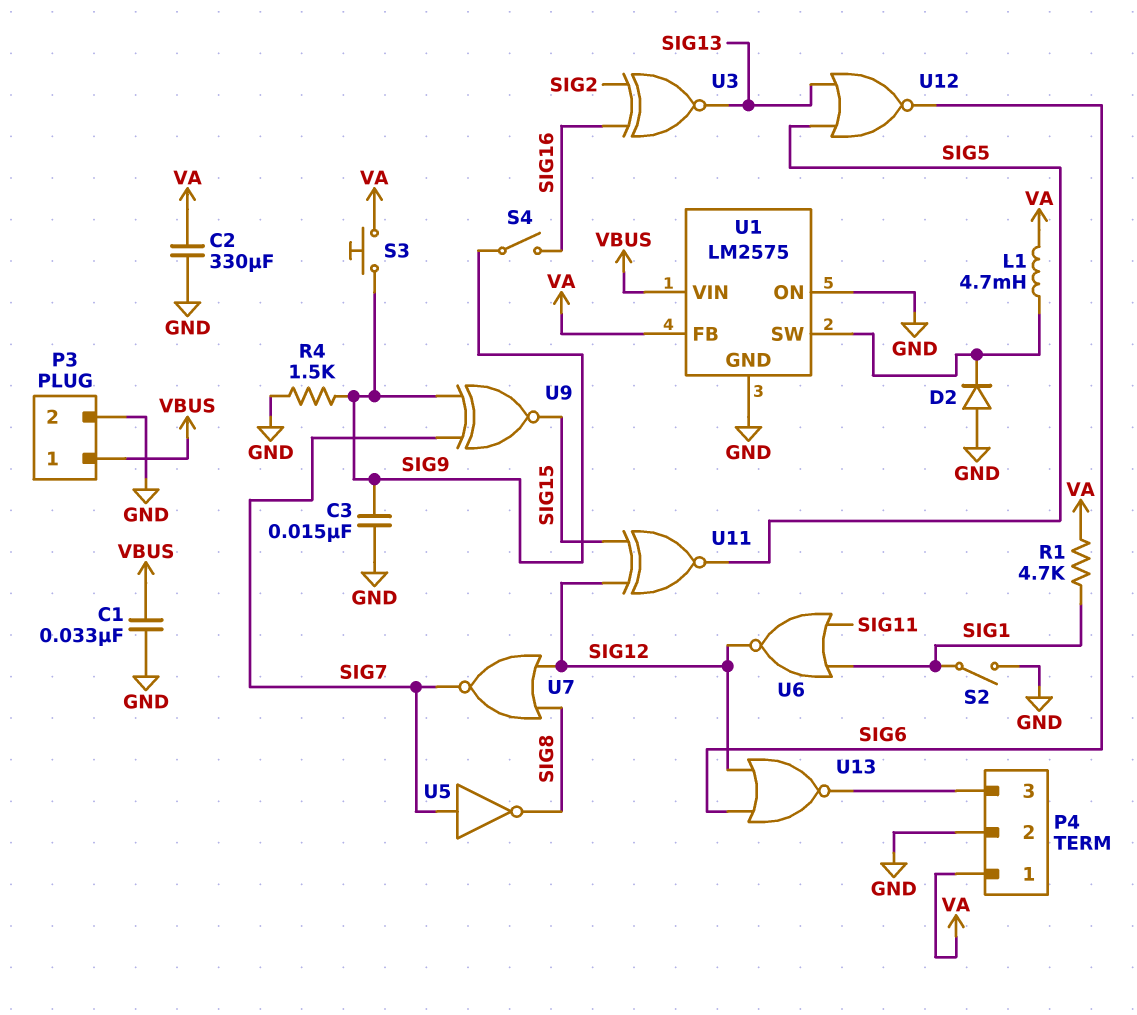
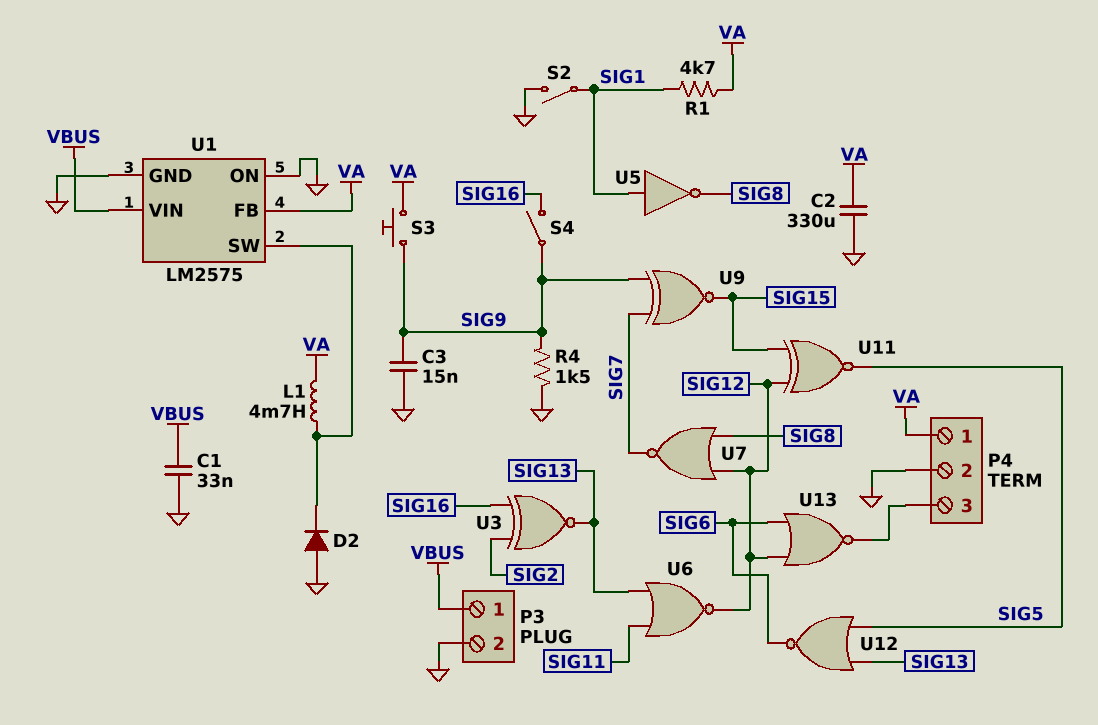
U5: NOT (in SIG7, out SIG8) -> NOT (in SIG1, out SIG8)
U6: NOR (in SIG1, in SIG11, out SIG12) -> NOR (in SIG11, in SIG13, out SIG12)

